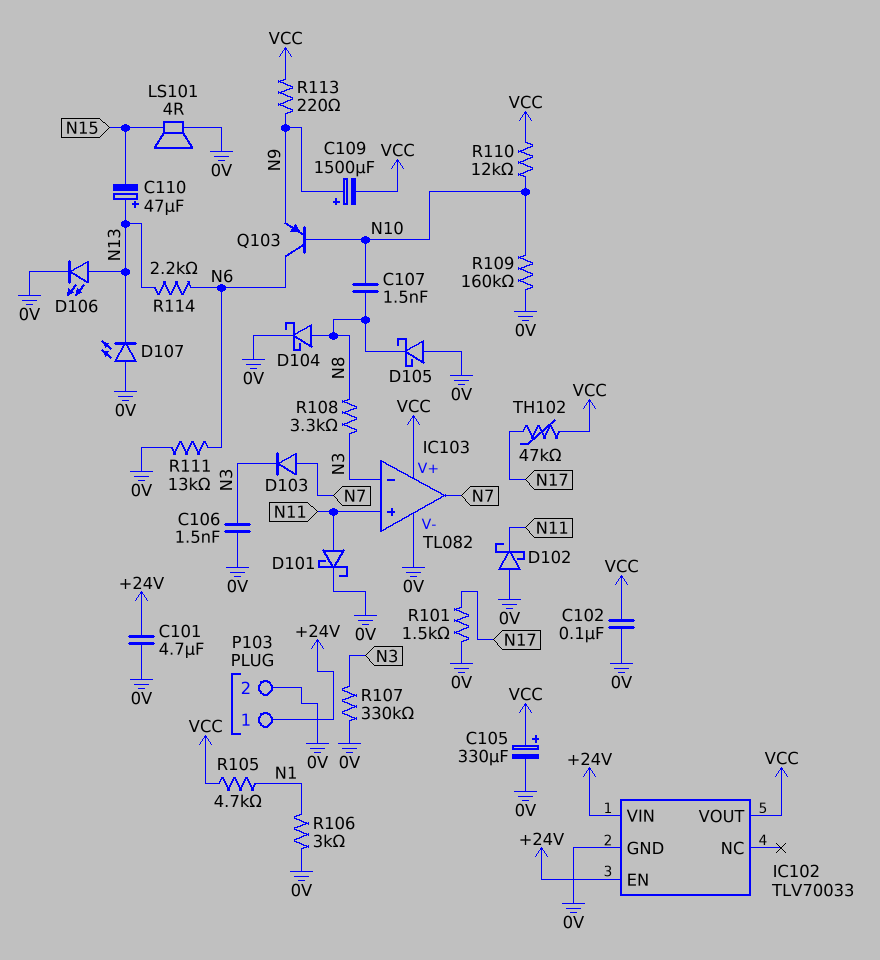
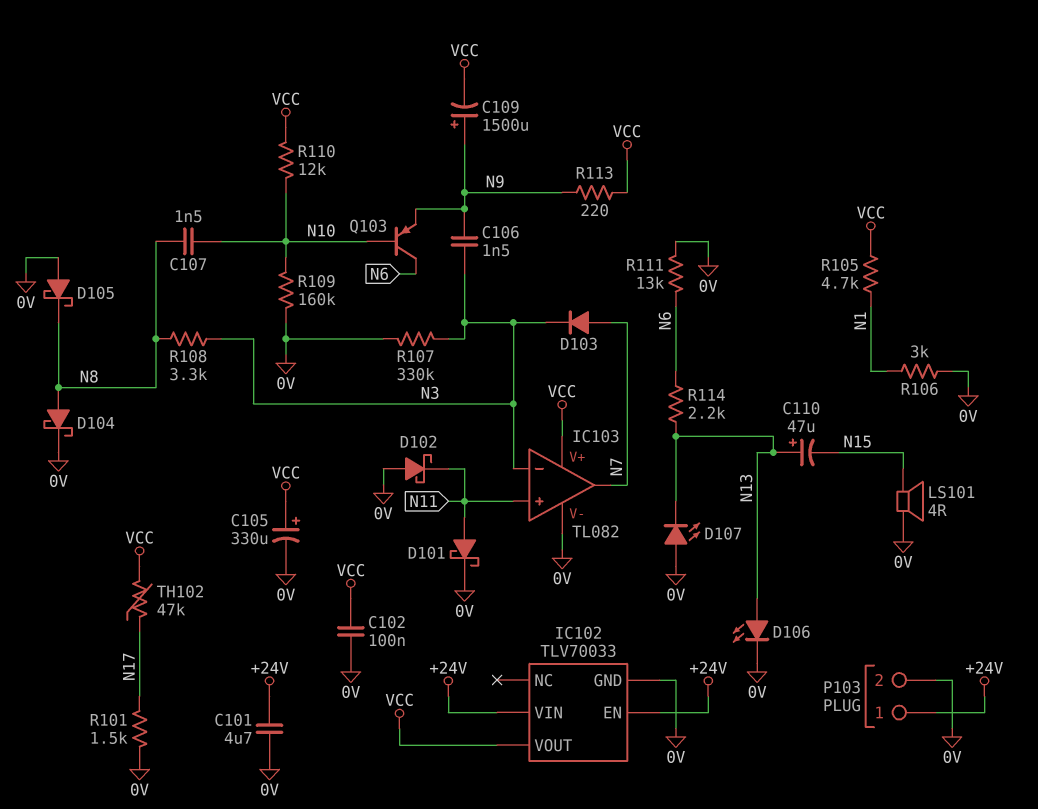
C106: 1.5nF (0V, N3) -> 1.5nF (N3, N9)

